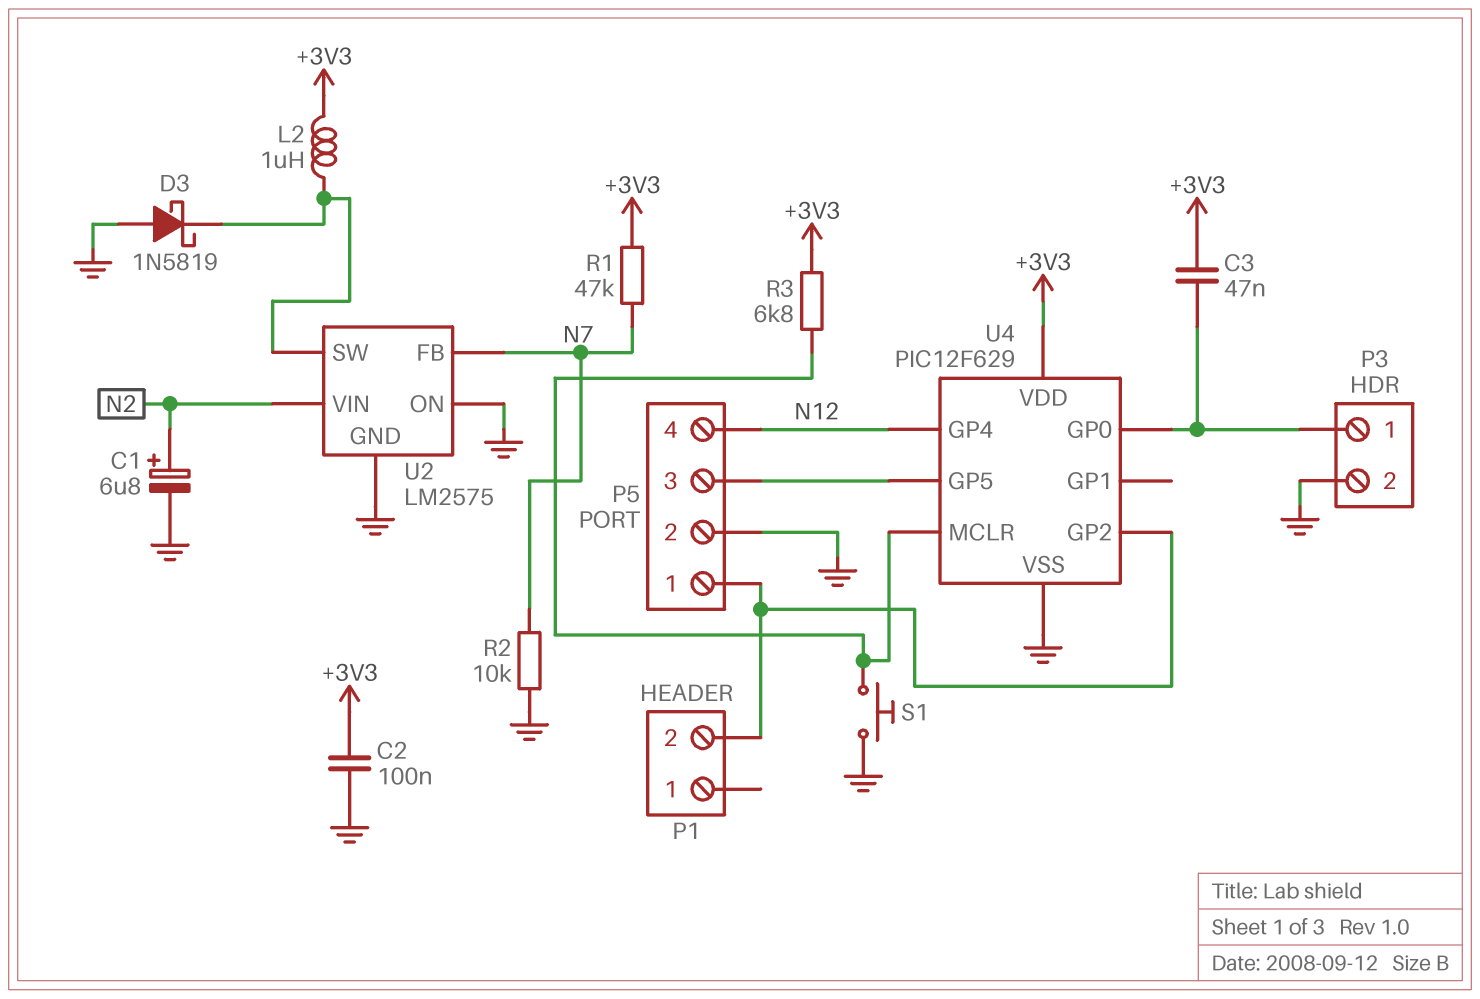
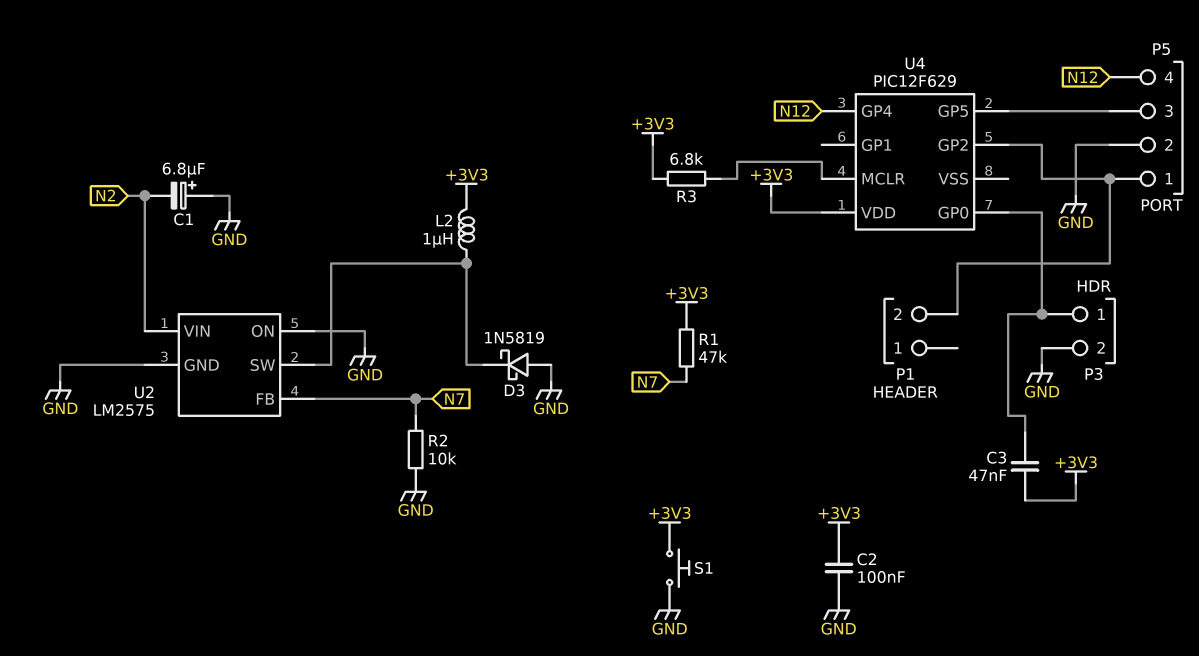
C1: 6.8uF (plus N2, minus GND) -> 6.8uF (plus GND, minus N2)
S1: button (GND, U4/MCLR) -> button (+3V3, GND)
U4 pin VSS: GND -> none

